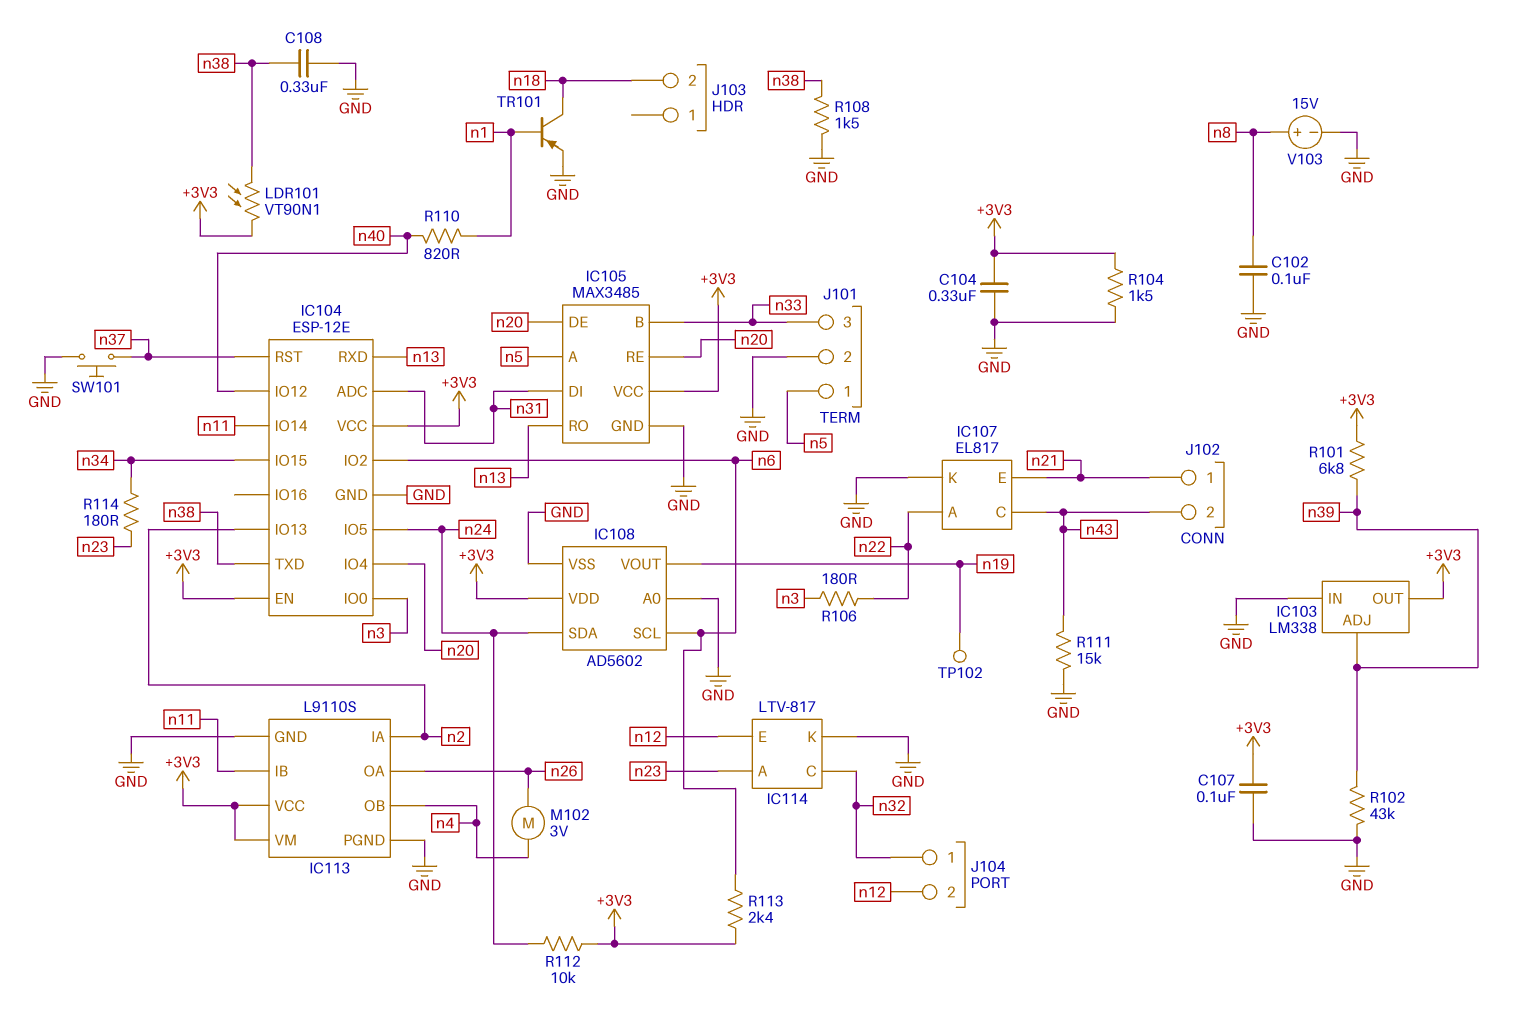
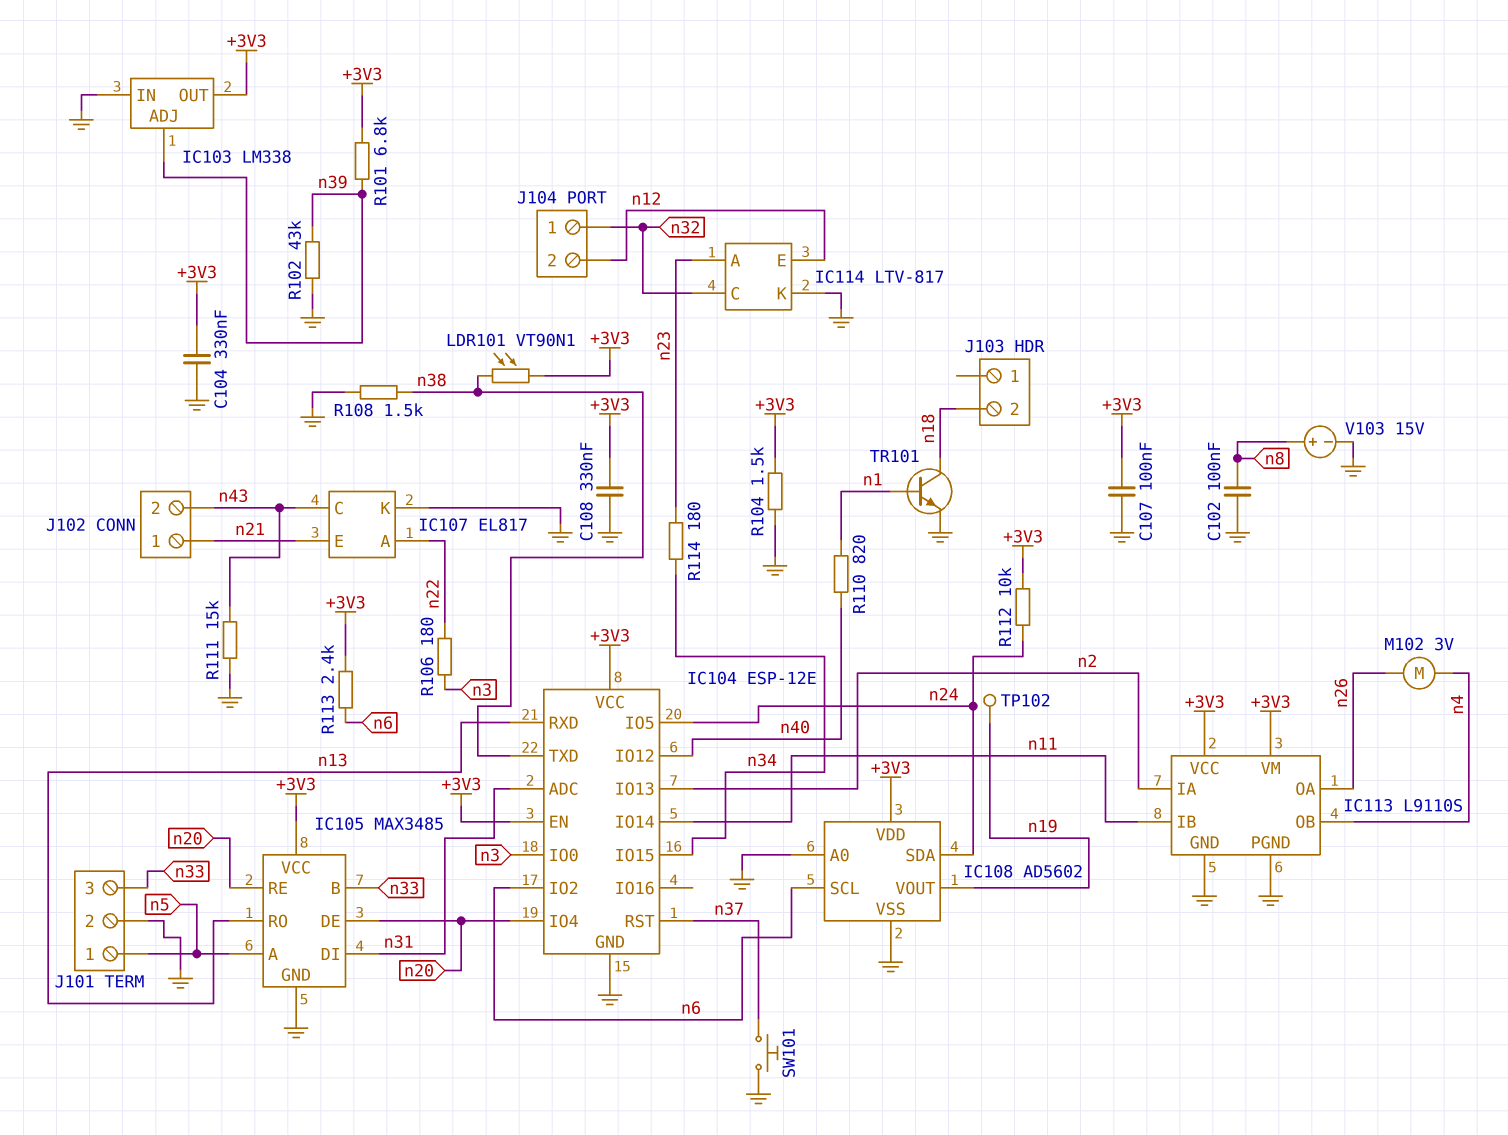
C108: 330nF (GND, n38) -> 330nF (+3V3, GND)
TR101: PNP (B n1, C n18, E GND) -> NPN (B n1, C n18, E GND)

